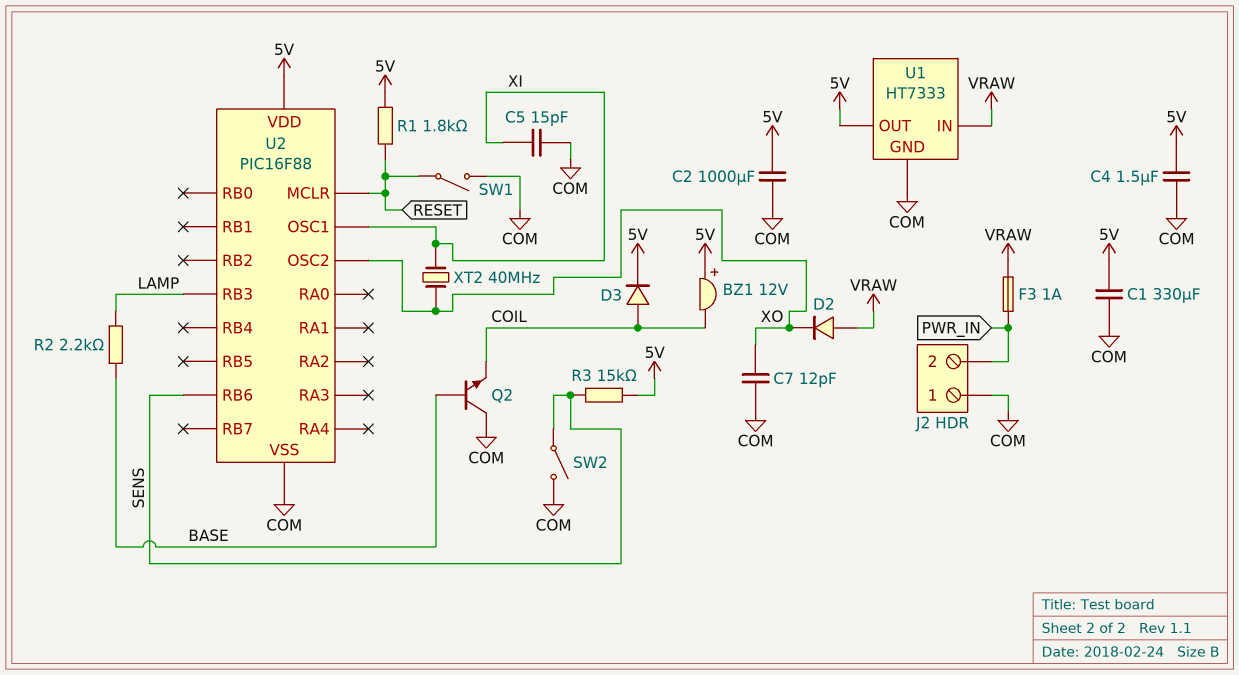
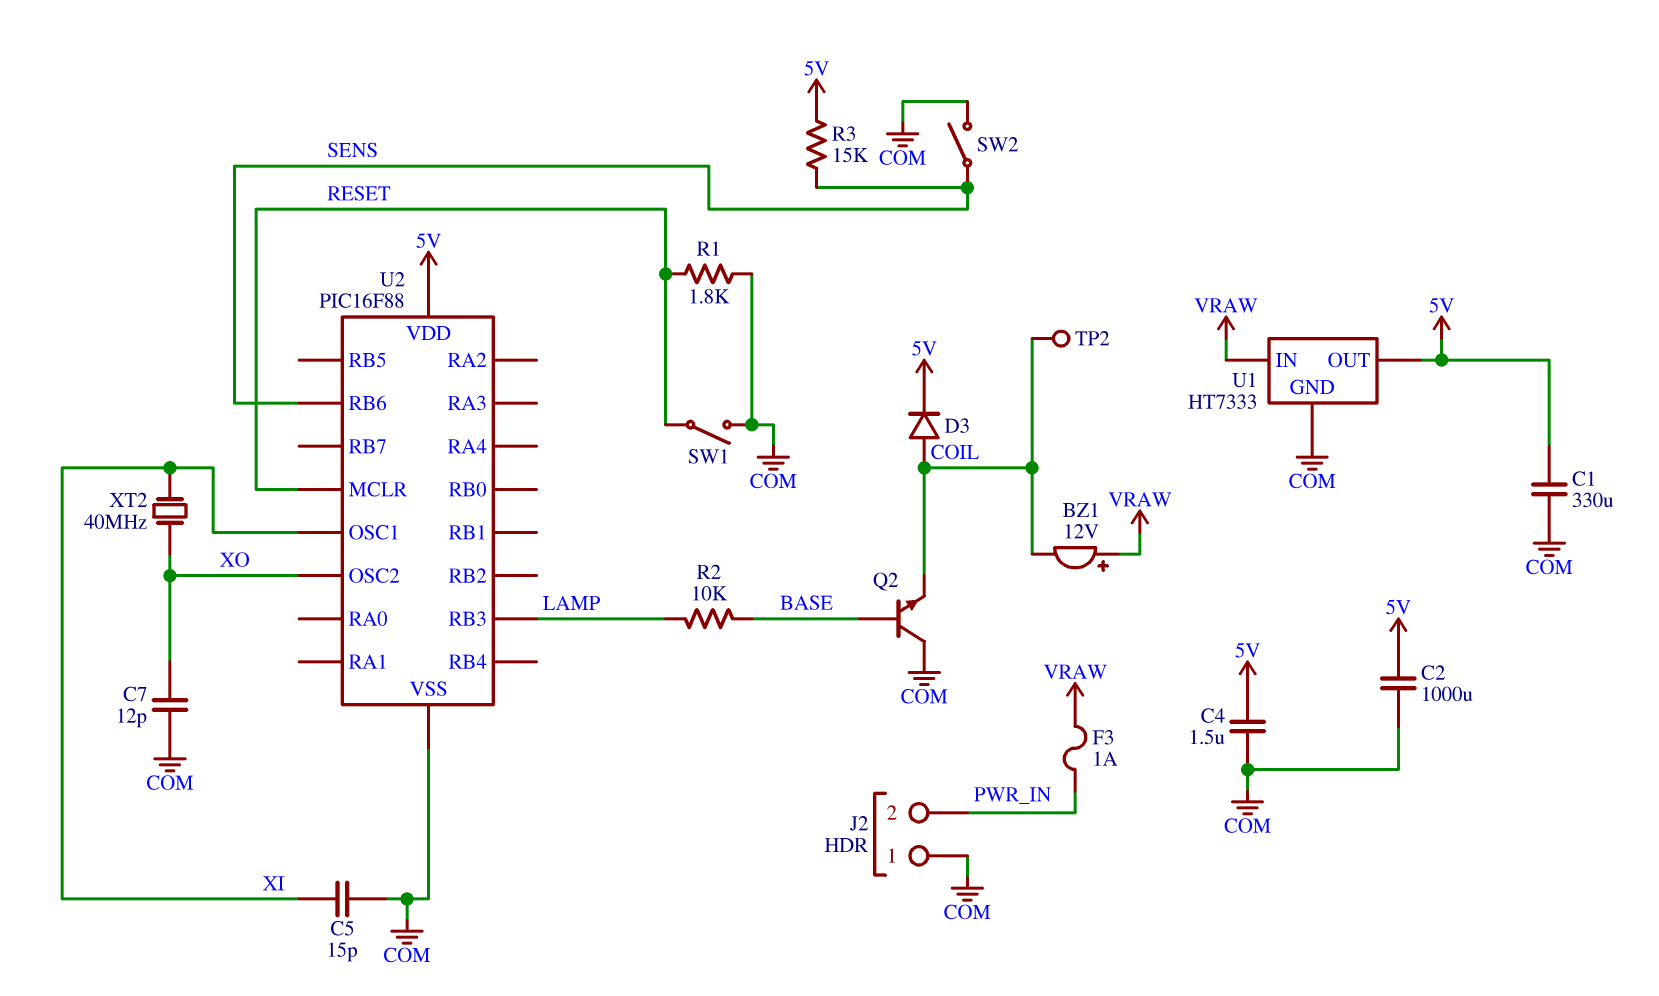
BZ1: buzzer 12V (plus 5V, minus COIL) -> buzzer 12V (plus VRAW, minus COIL)
D2: diode (A VRAW, K XO) -> none
R1: 1.8k (5V, RESET) -> 1.8k (COM, RESET)
R2: 2.2k (BASE, LAMP) -> 10k (BASE, LAMP)
TP2: none -> test point (COIL)

